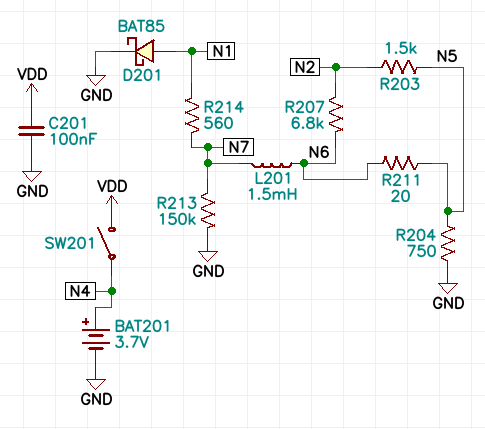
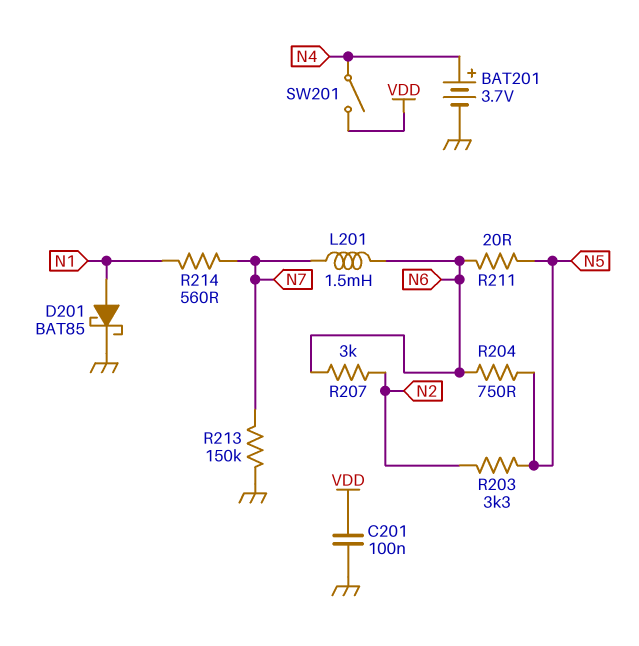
R203: 1.5k (N2, N5) -> 3.3k (N2, N5)
R204: 750 (GND, N5) -> 750 (N5, N6)
R207: 6.8k (N2, N6) -> 3k (N2, N6)

